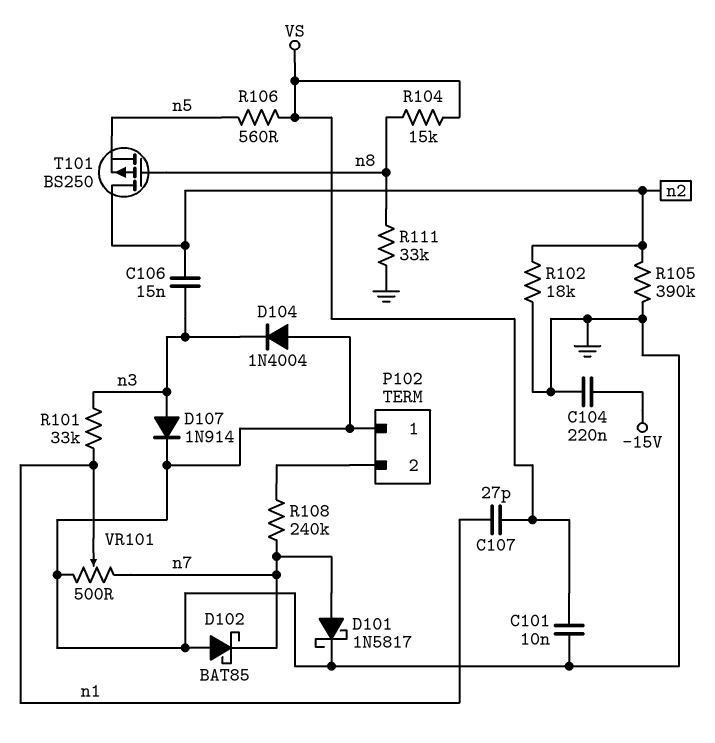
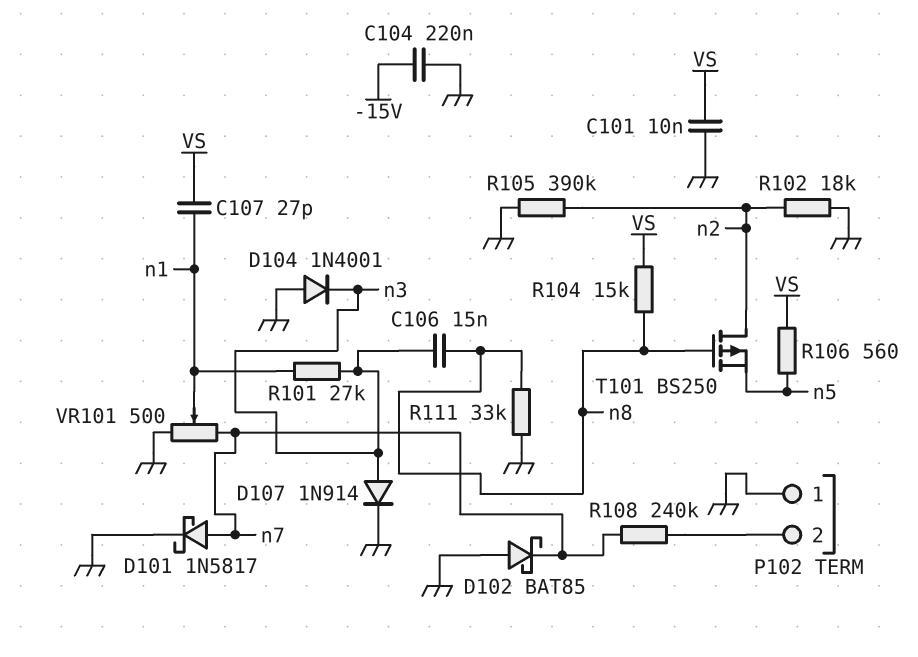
C106: 15nF (n2, n3) -> 15nF (n3, n8)
D104: diode 1N4004 (A GND, K n3) -> diode 1N4001 (A GND, K n3)
R101: 33k (n1, n3) -> 27k (n1, n3)

